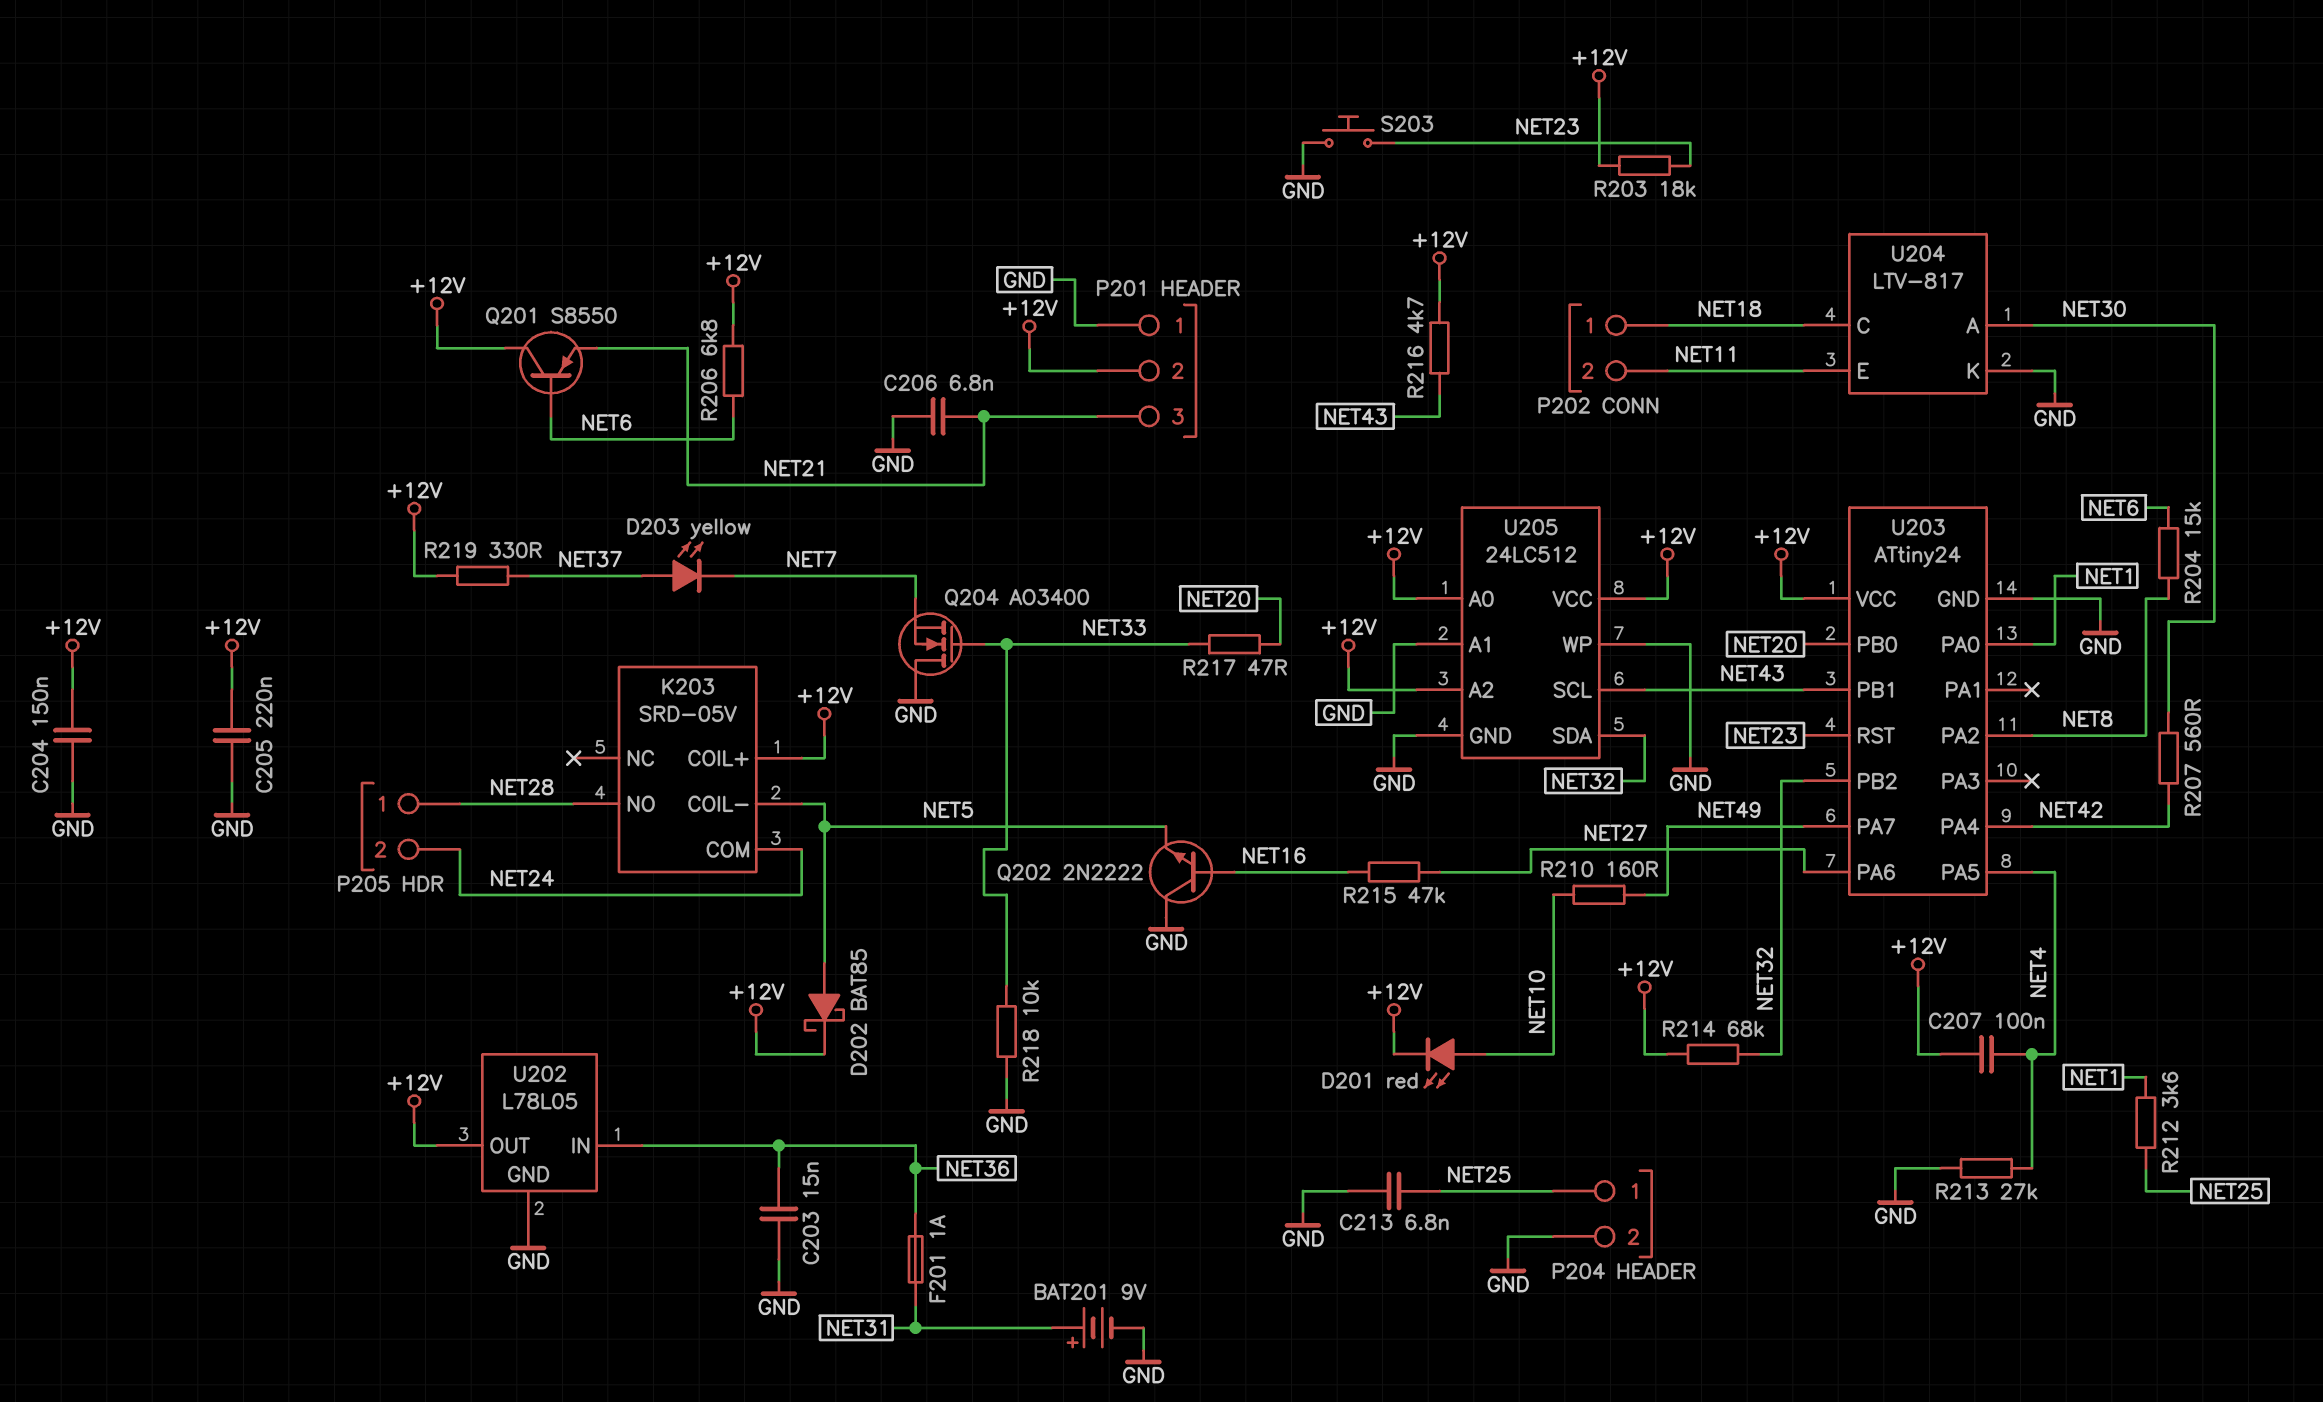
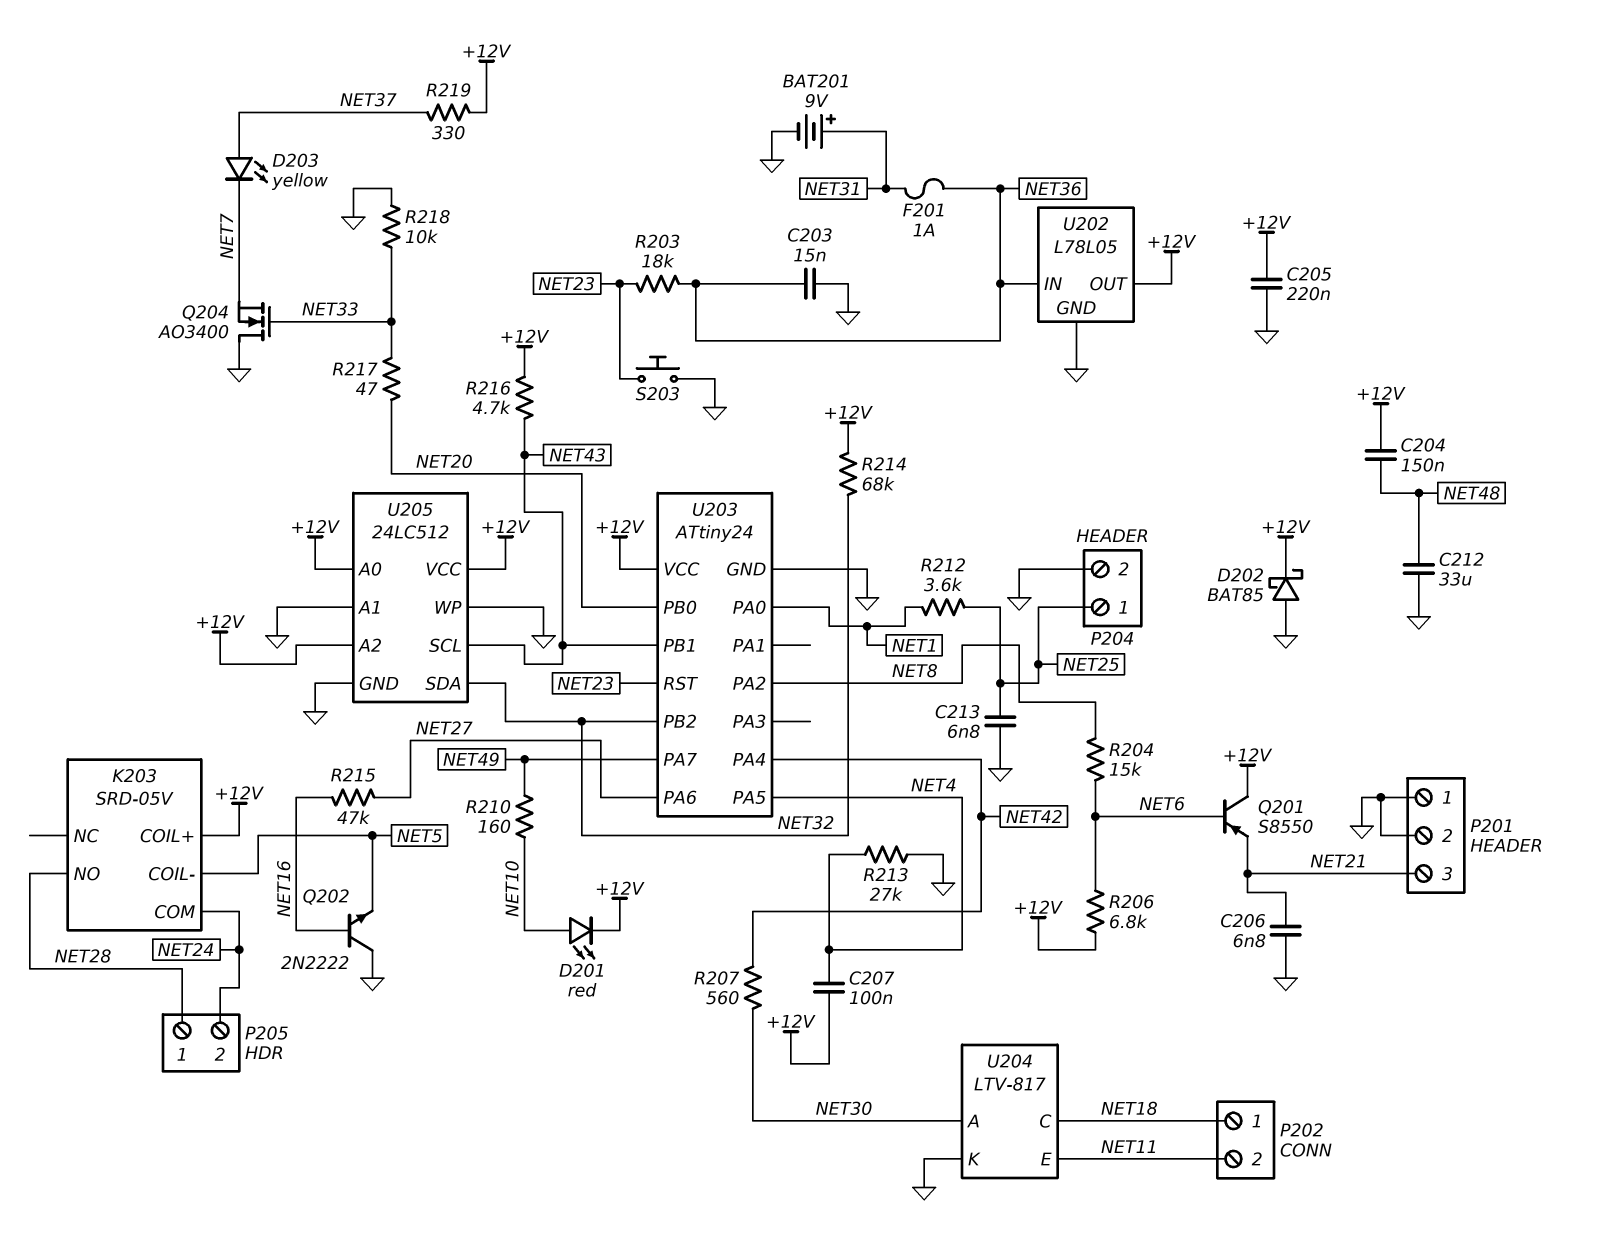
C204: 150nF (+12V, GND) -> 150nF (+12V, NET48)
C212: none -> 33uF (GND, NET48)
D202: schottky BAT85 (A NET5, K +12V) -> schottky BAT85 (A GND, K +12V)
P201 pin 2: +12V -> GND
R203: 18k (+12V, NET23) -> 18k (NET23, NET36)

